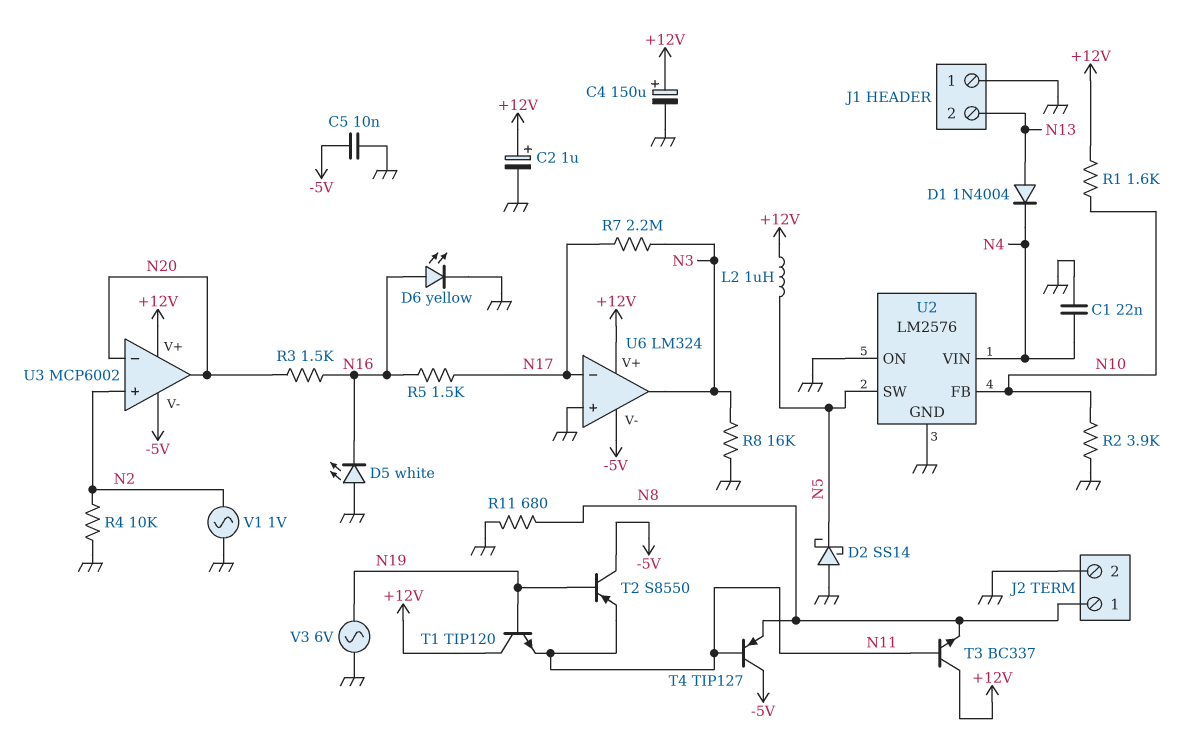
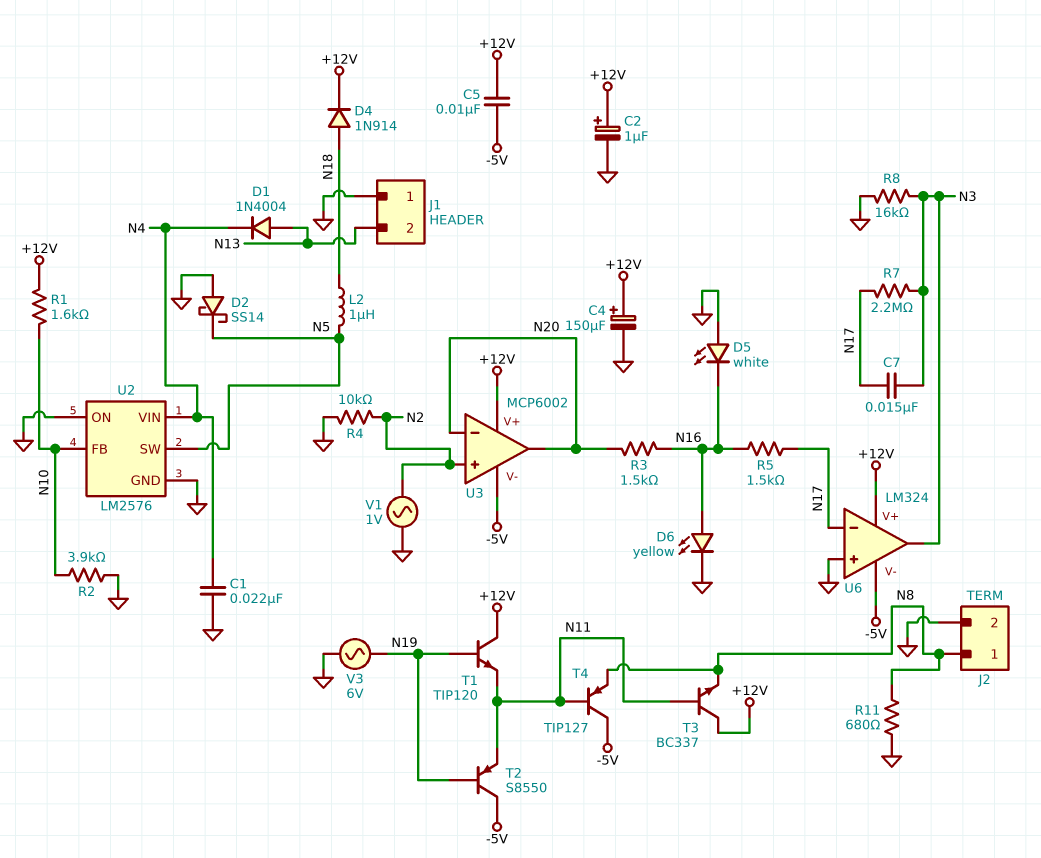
C5: 10nF (-5V, GND) -> 10nF (+12V, -5V)
C7: none -> 15nF (N3, N17)
D4: none -> diode 1N914 (A N18, K +12V)
L2: 1uH (+12V, N5) -> 1uH (N5, N18)

